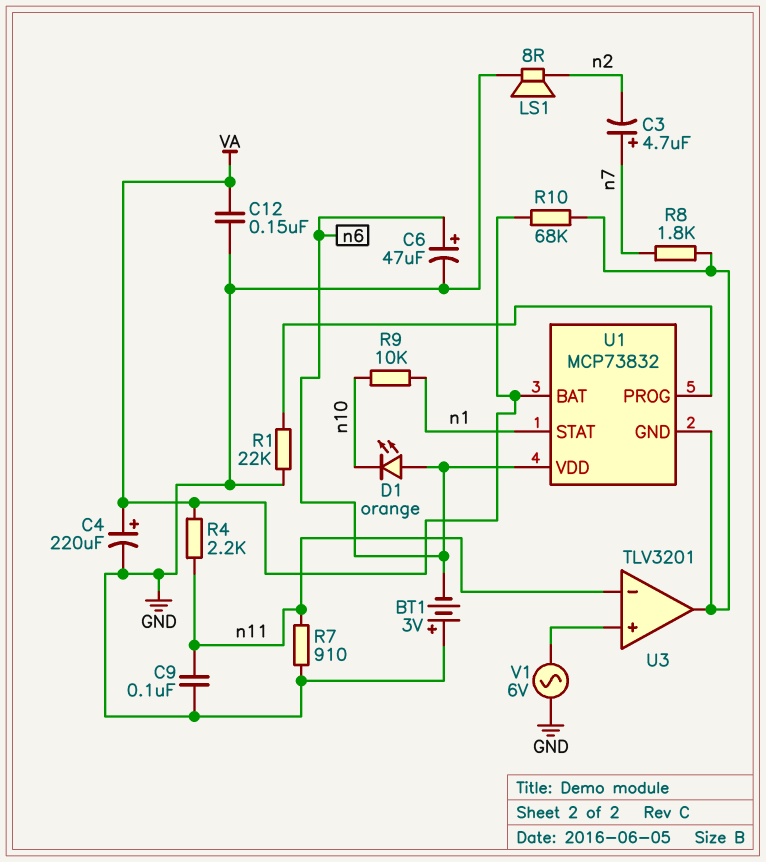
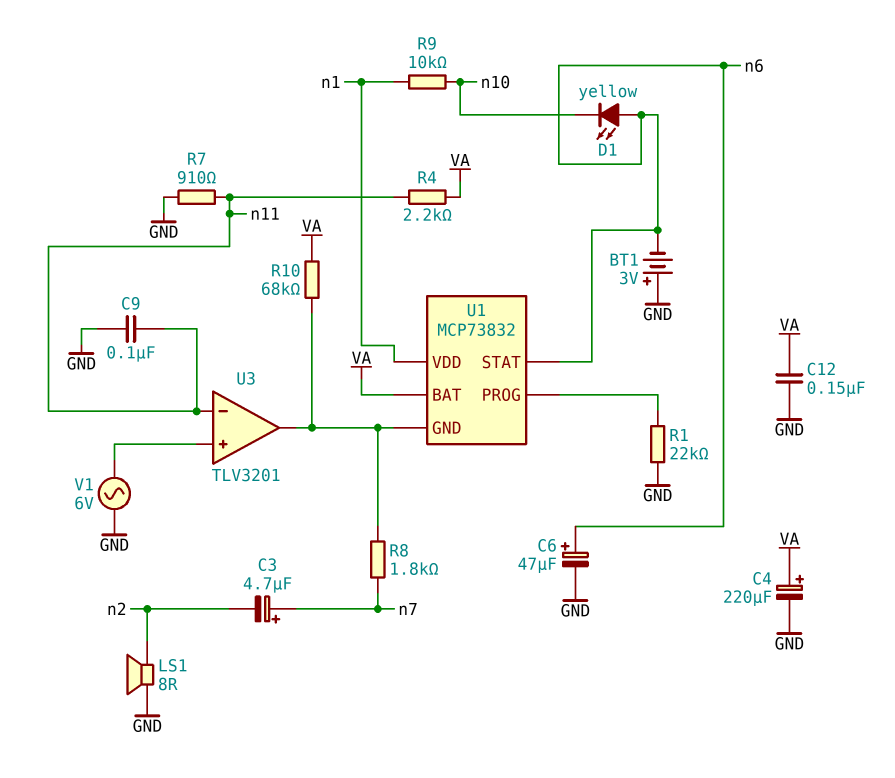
D1: LED orange (A n6, K n10) -> LED yellow (A n6, K n10)
U1 pin STAT: n1 -> n6
U1 pin VDD: n6 -> n1

